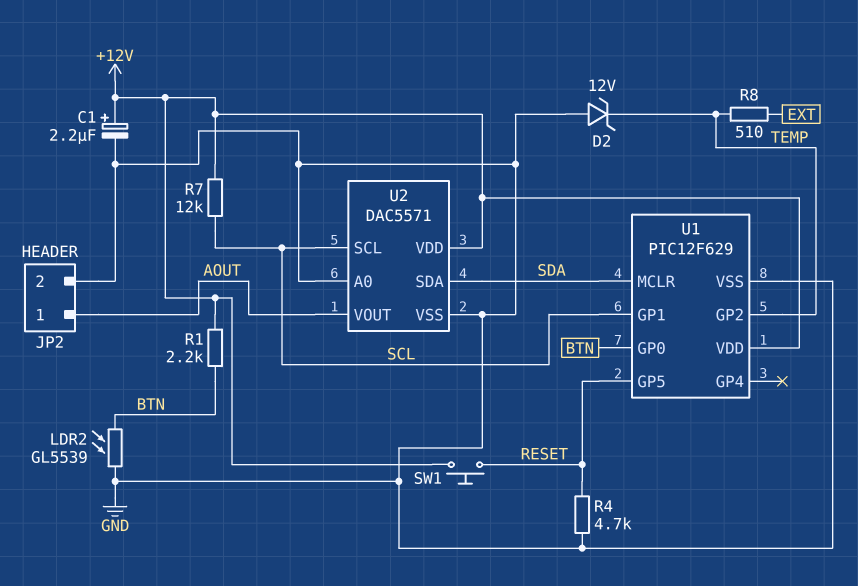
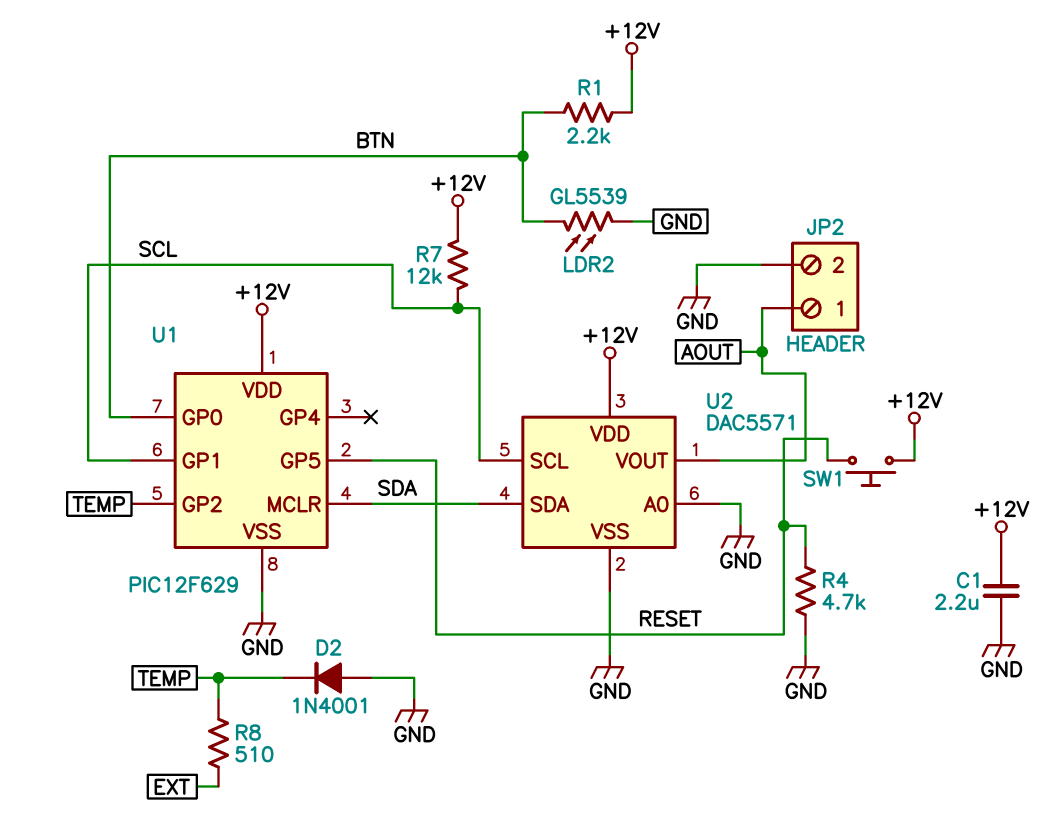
C1: 2.2uF (plus +12V, minus GND) -> 2.2uF (+12V, GND)
D2: zener 12V (A GND, K TEMP) -> diode 1N4001 (A GND, K TEMP)

